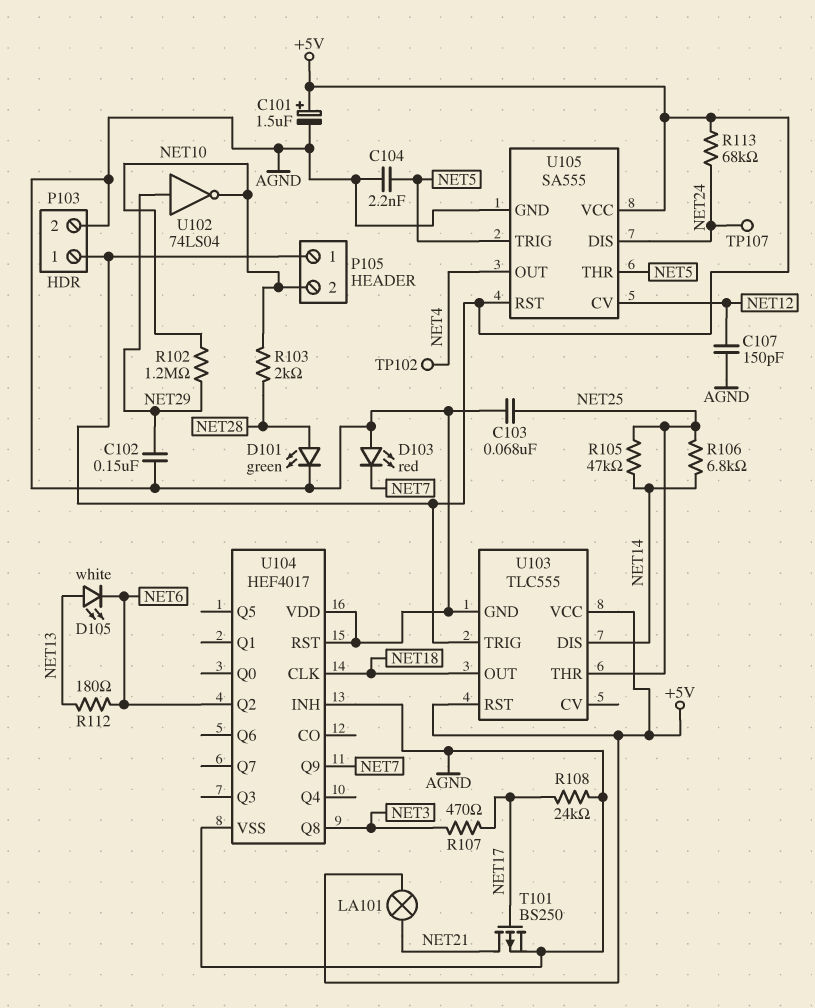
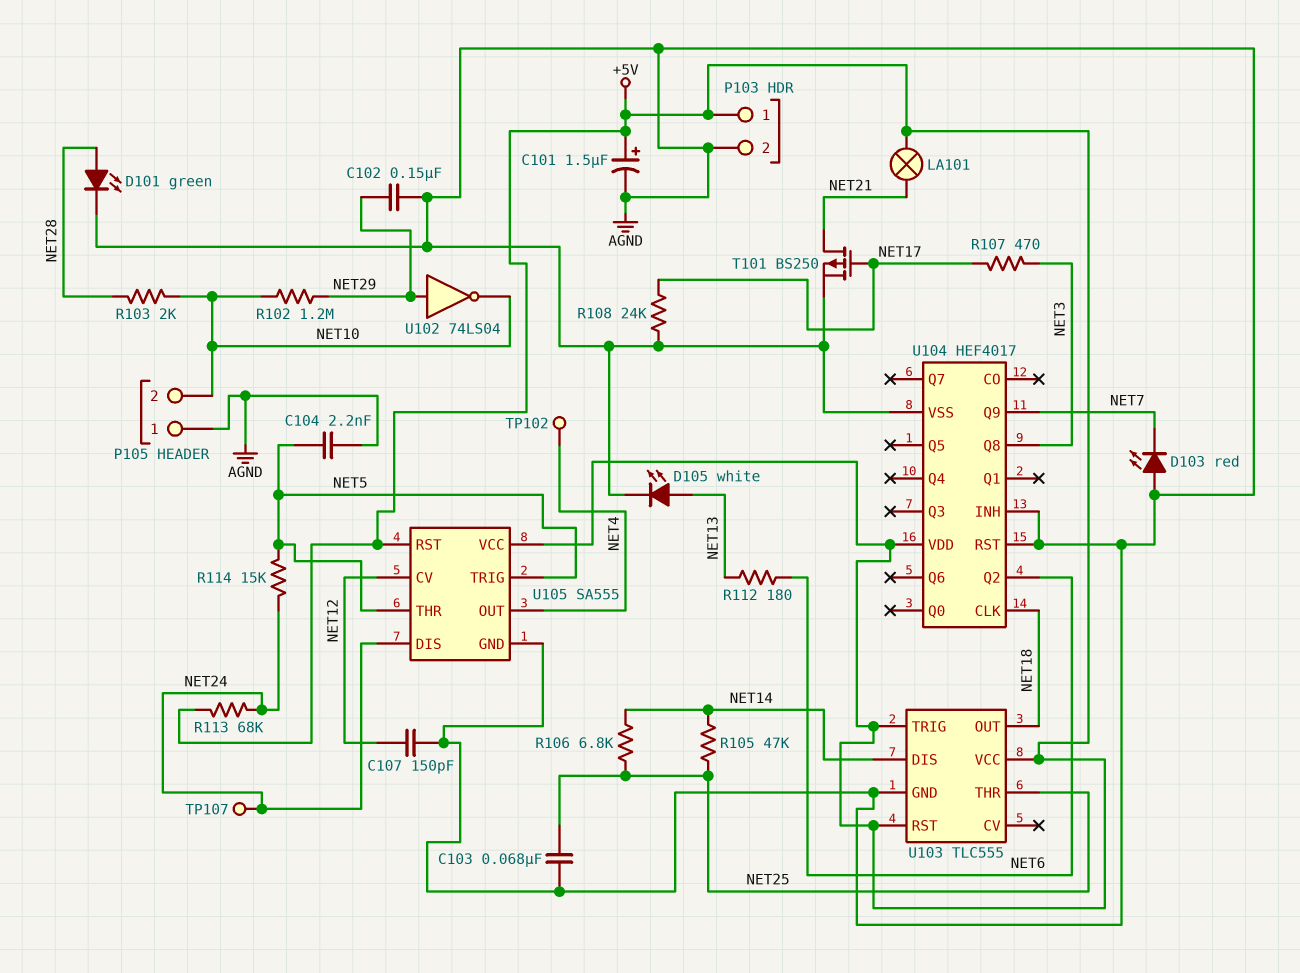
D105: LED white (A NET13, K NET6) -> LED white (A NET13, K AGND)
P105 pin 1: +5V -> AGND
R114: none -> 15k (NET5, NET24)
U104 pin VDD: AGND -> +5V

